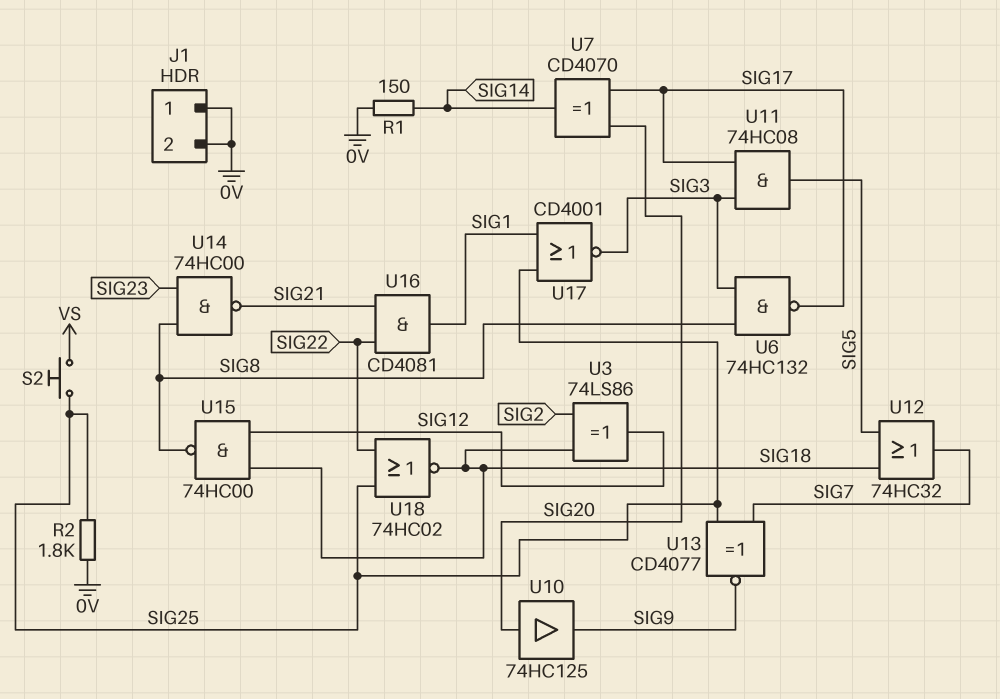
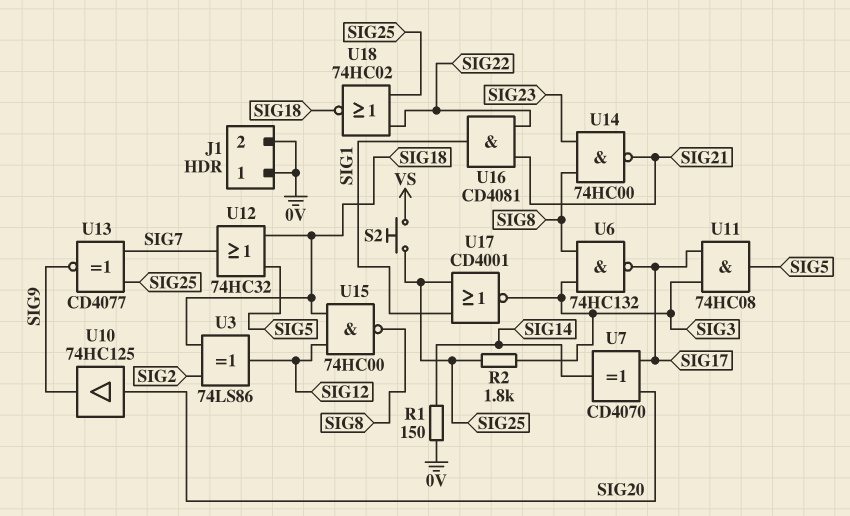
R2: 1.8k (0V, SIG25) -> 1.8k (SIG3, SIG25)

